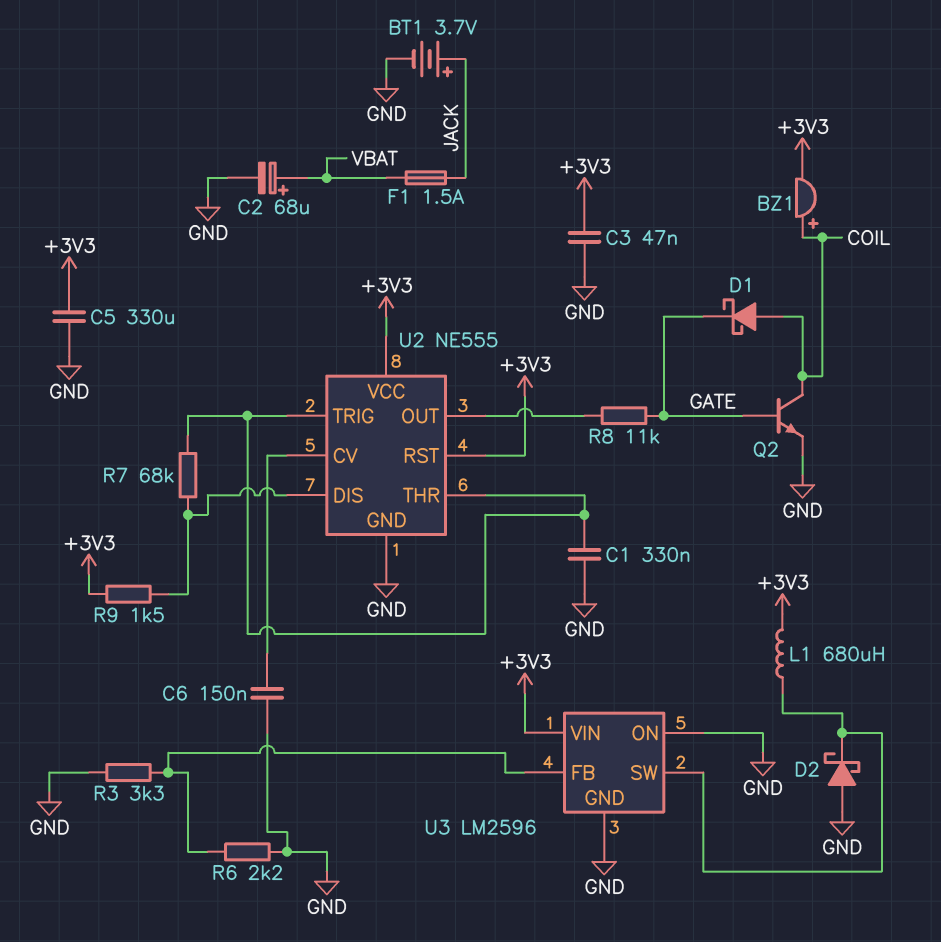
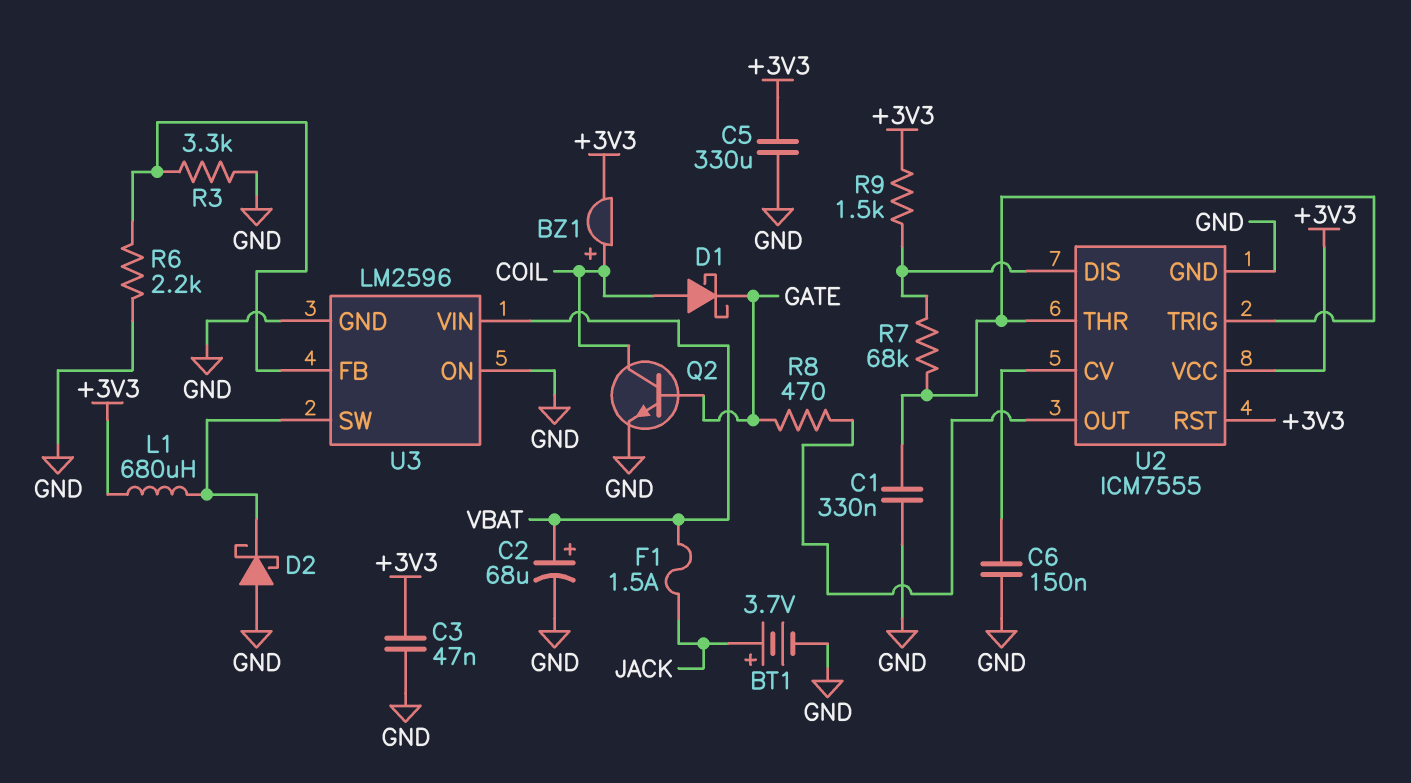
R8: 11k (GATE, U2/OUT) -> 470 (GATE, U2/OUT)
U2: NE555 -> ICM7555
U3 pin VIN: +3V3 -> VBAT

